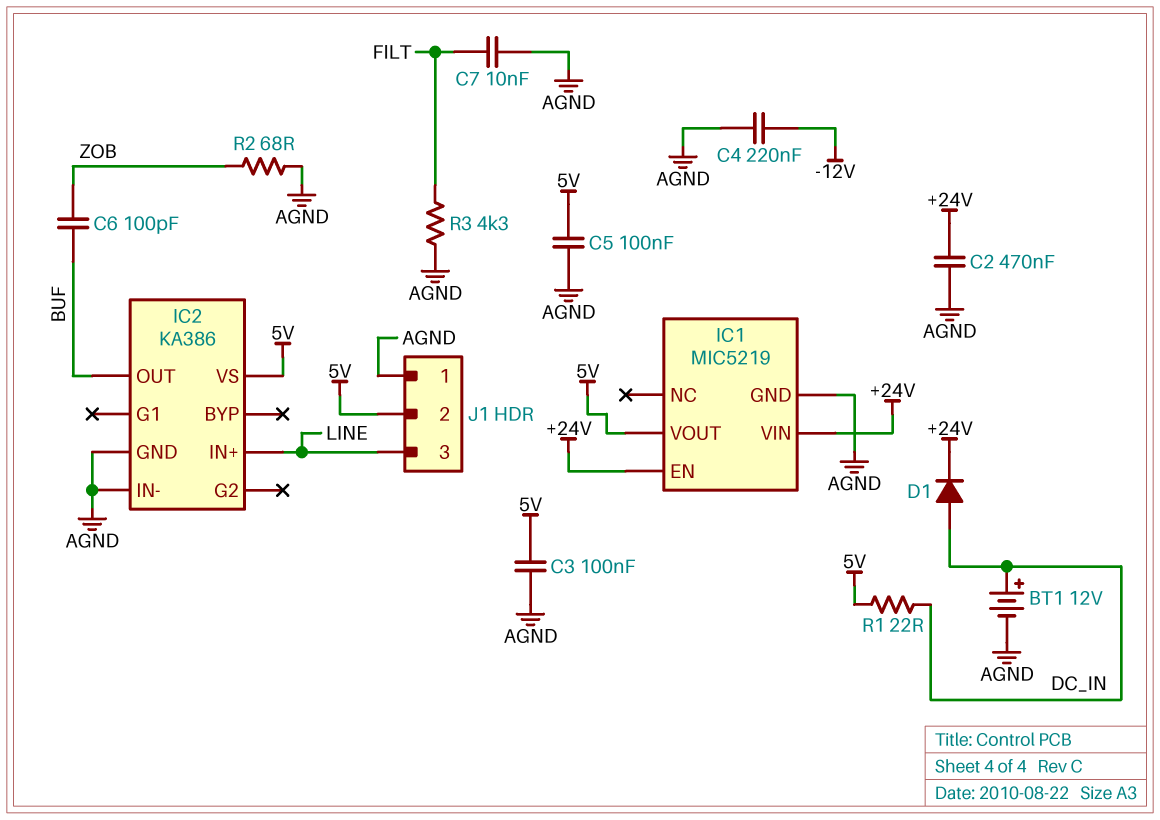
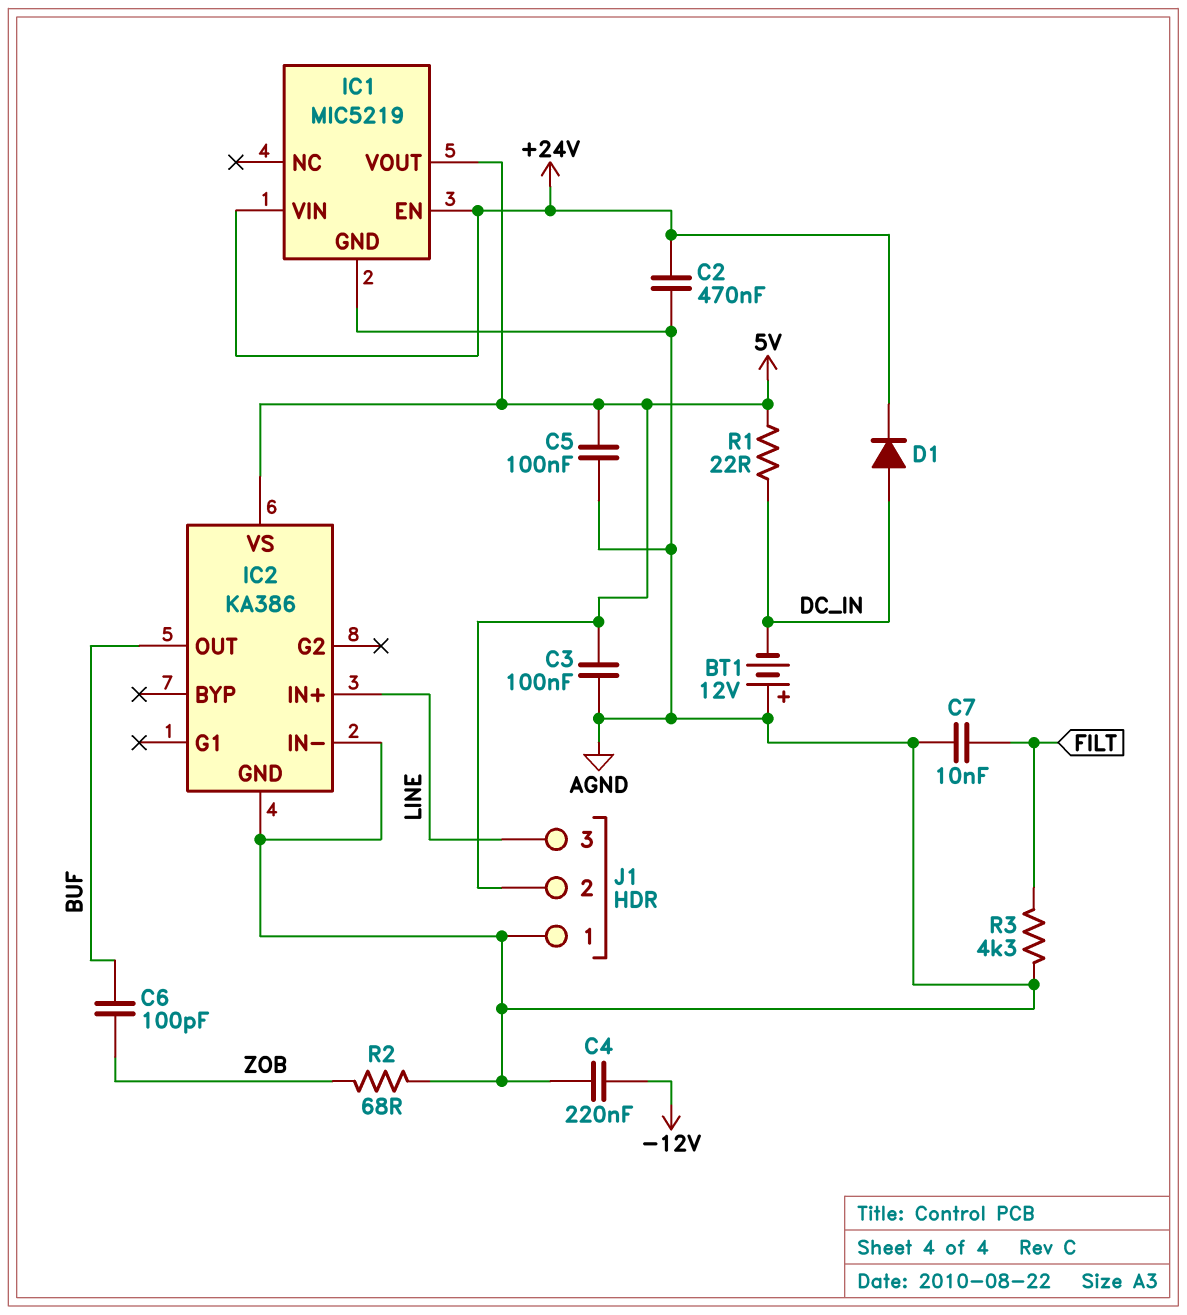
BT1: 12V (plus DC_IN, minus AGND) -> 12V (plus AGND, minus DC_IN)

